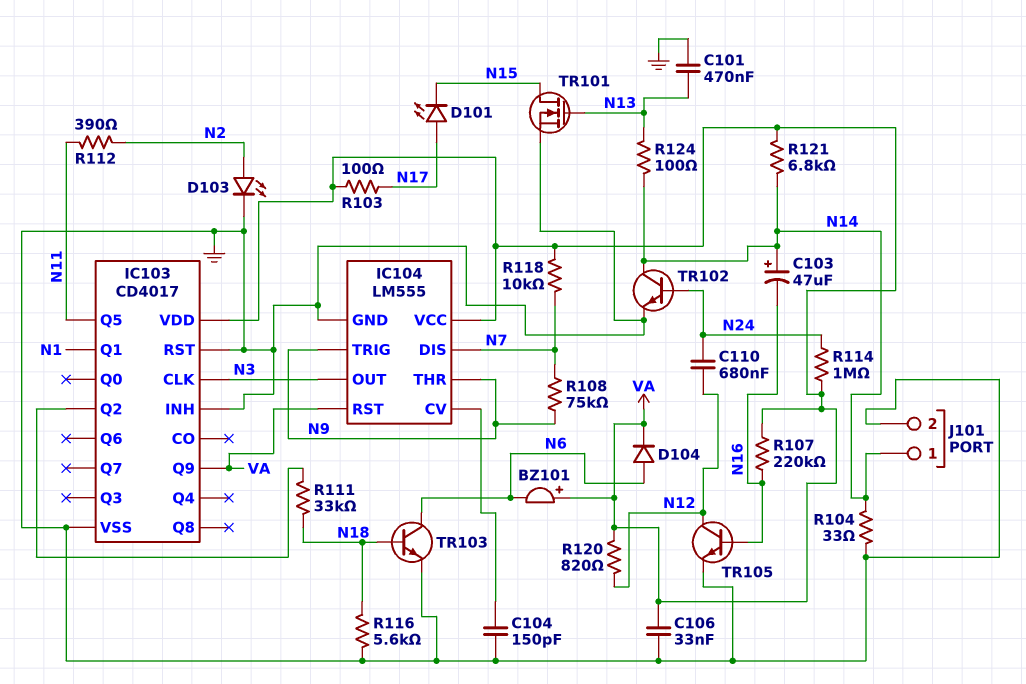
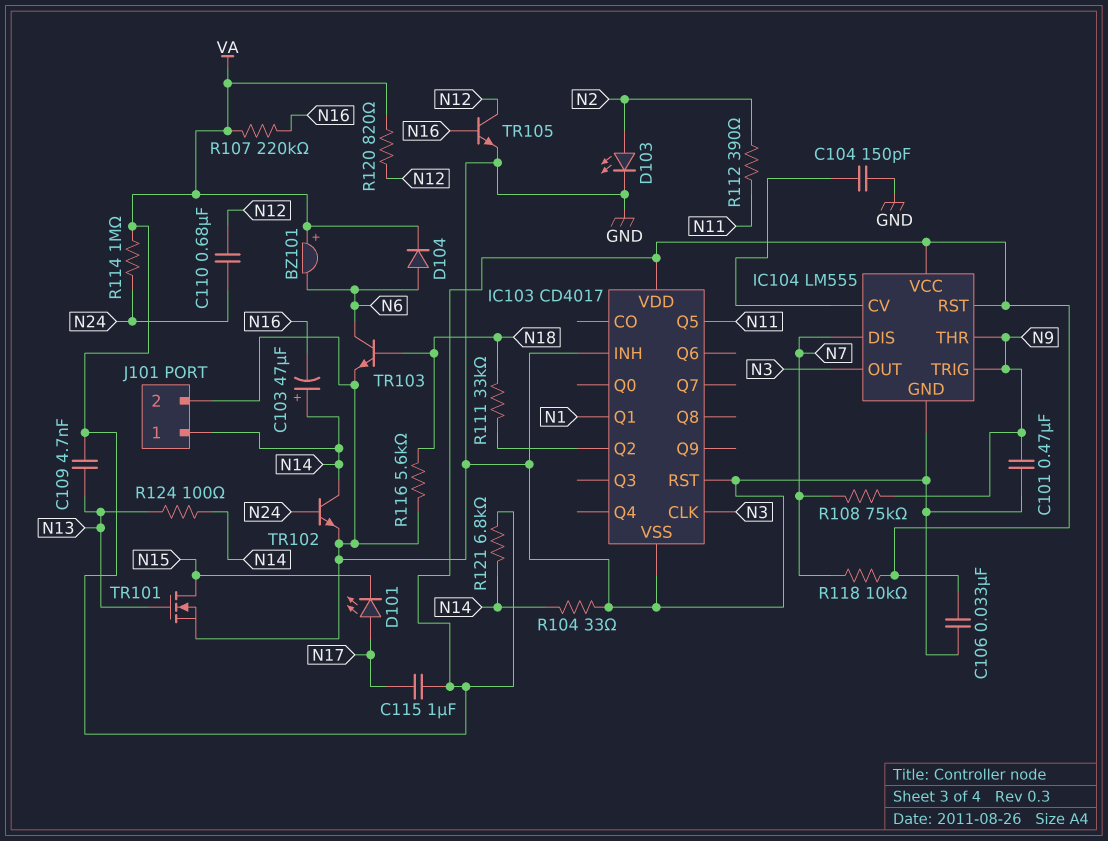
C101: 470nF (GND, N13) -> 470nF (GND, N9)
C109: none -> 4.7nF (N13, VA)
C115: none -> 1uF (N17, VA)
IC103 pin Q9: VA -> none
R103: 100 (N17, VA) -> none

